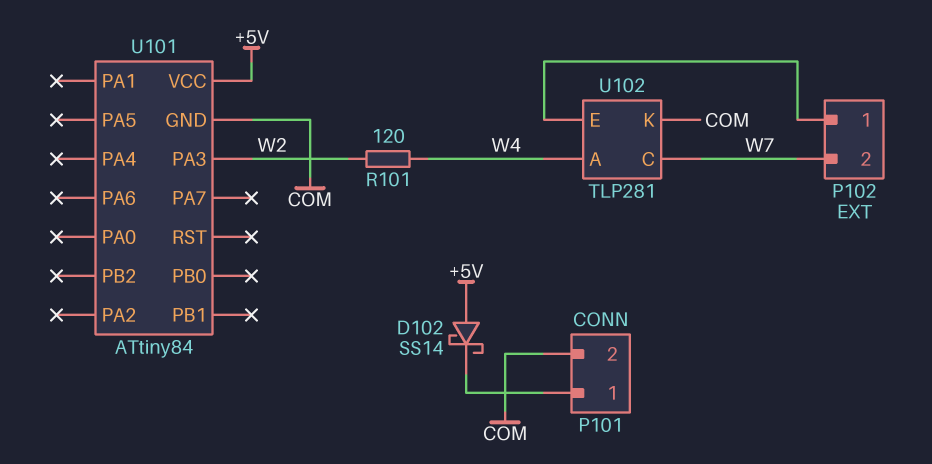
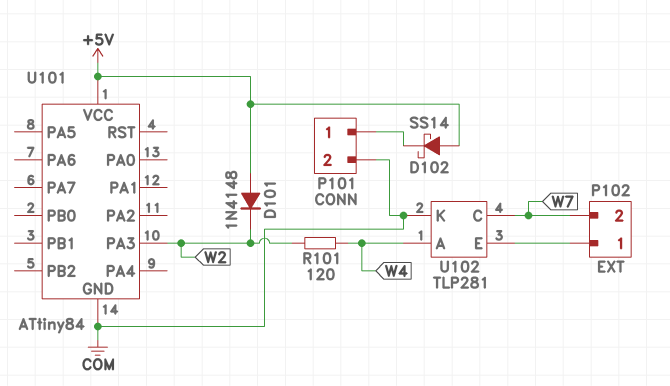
D101: none -> diode 1N4148 (A +5V, K W2)

